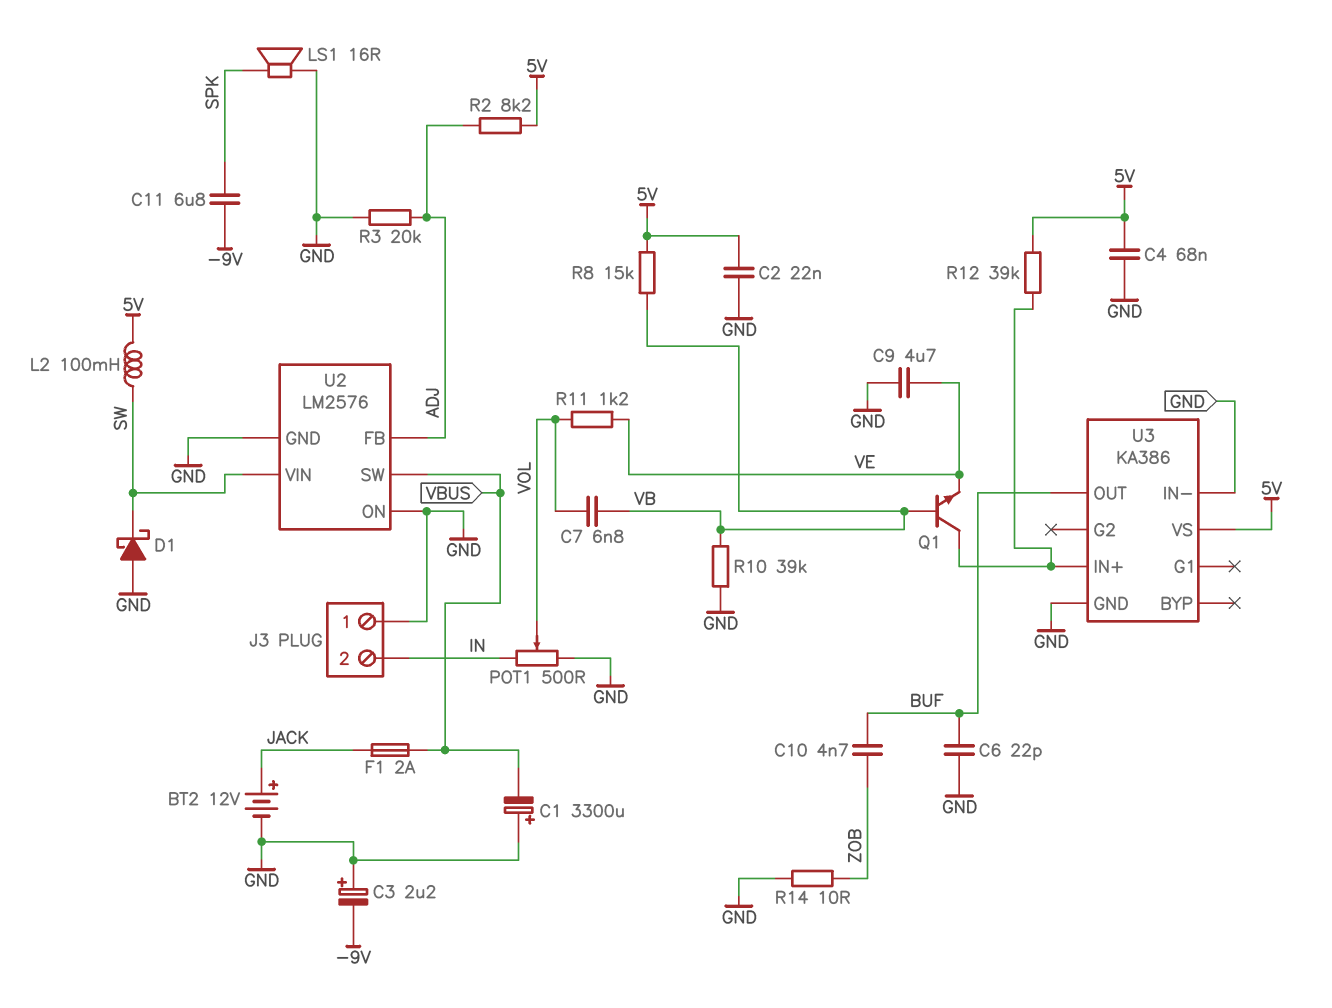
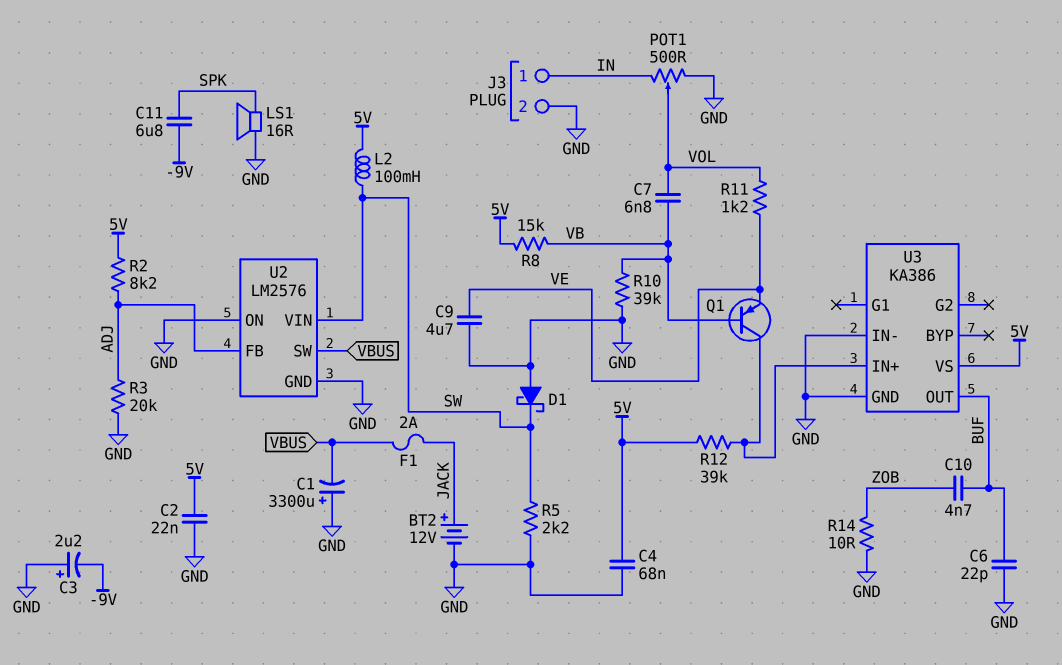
J3 pin 1: GND -> IN
J3 pin 2: IN -> GND
Q1: NPN (B VB, C U3/IN+, E VE) -> PNP (B VB, C U3/IN+, E VE)
R5: none -> 2.2k (GND, SW)

